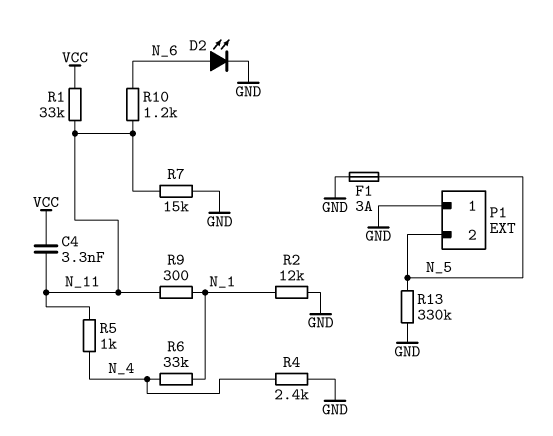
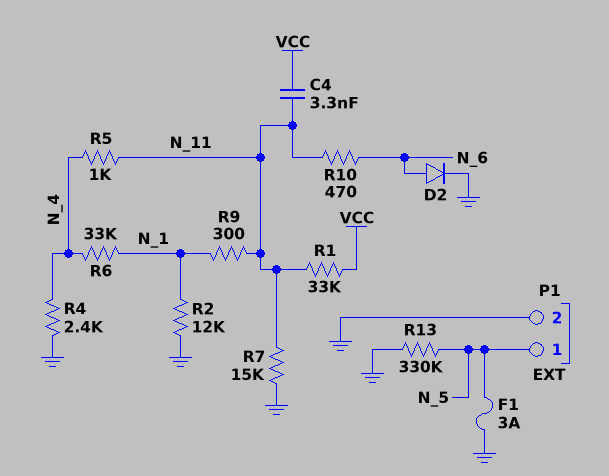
D2: LED (A N_6, K GND) -> diode (A N_6, K GND)
P1 pin 1: GND -> N_5
P1 pin 2: N_5 -> GND
R10: 1.2k (N_6, N_11) -> 470 (N_6, N_11)

